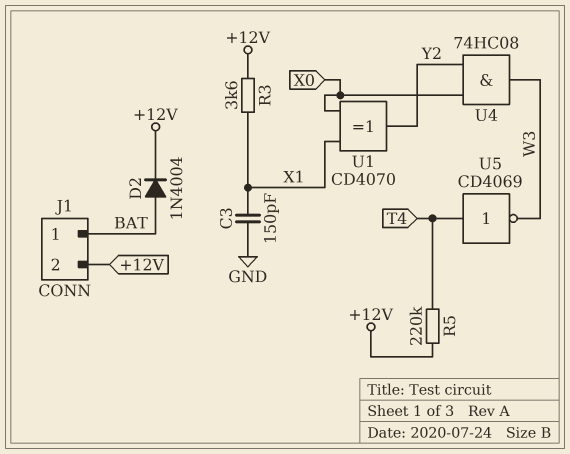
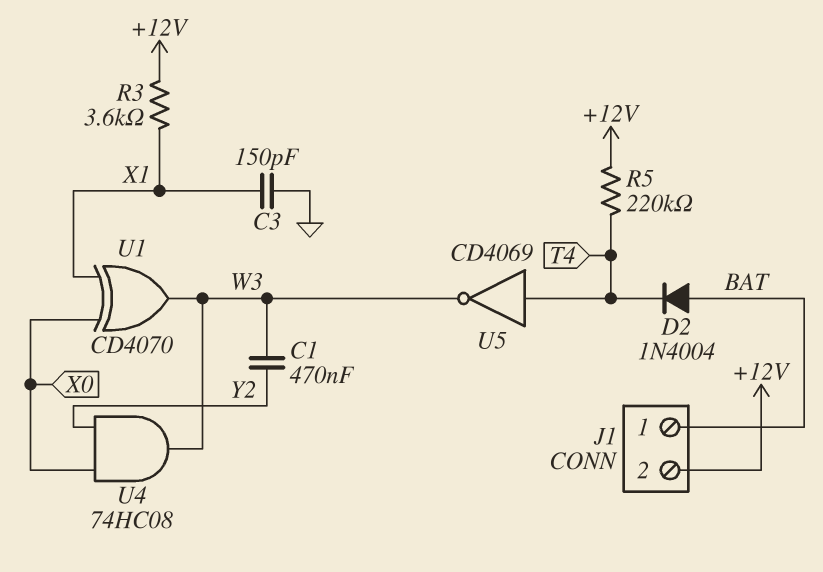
C1: none -> 470nF (W3, Y2)
D2: diode 1N4004 (A BAT, K +12V) -> diode 1N4004 (A BAT, K T4)
U1: XOR CD4070 (in X0, in X1, out Y2) -> XOR CD4070 (in X0, in X1, out W3)

